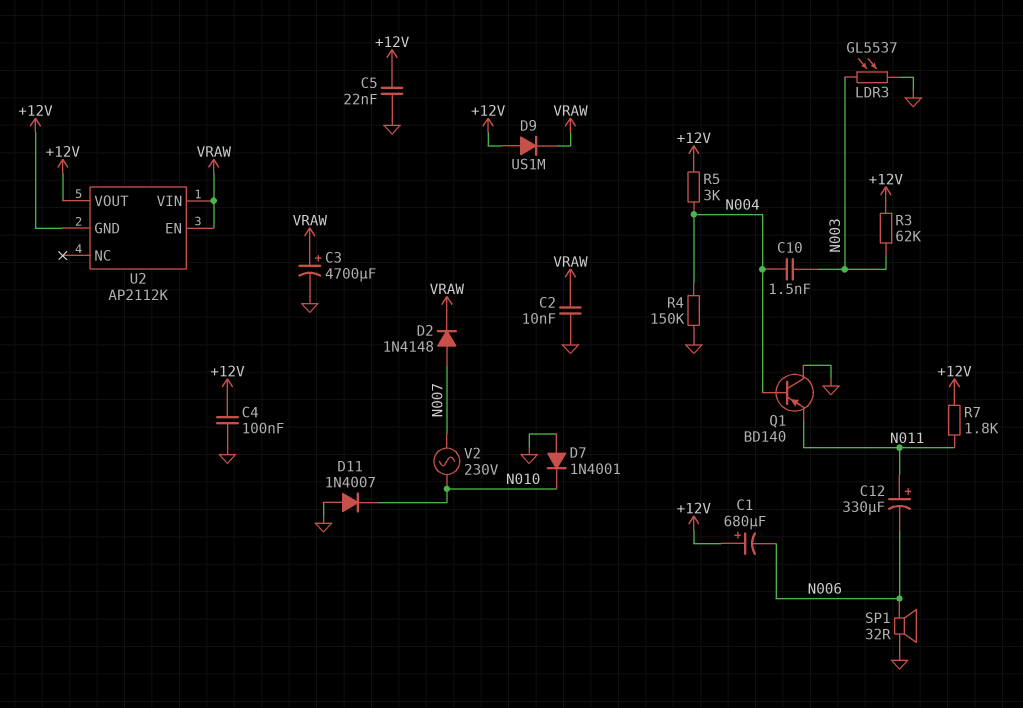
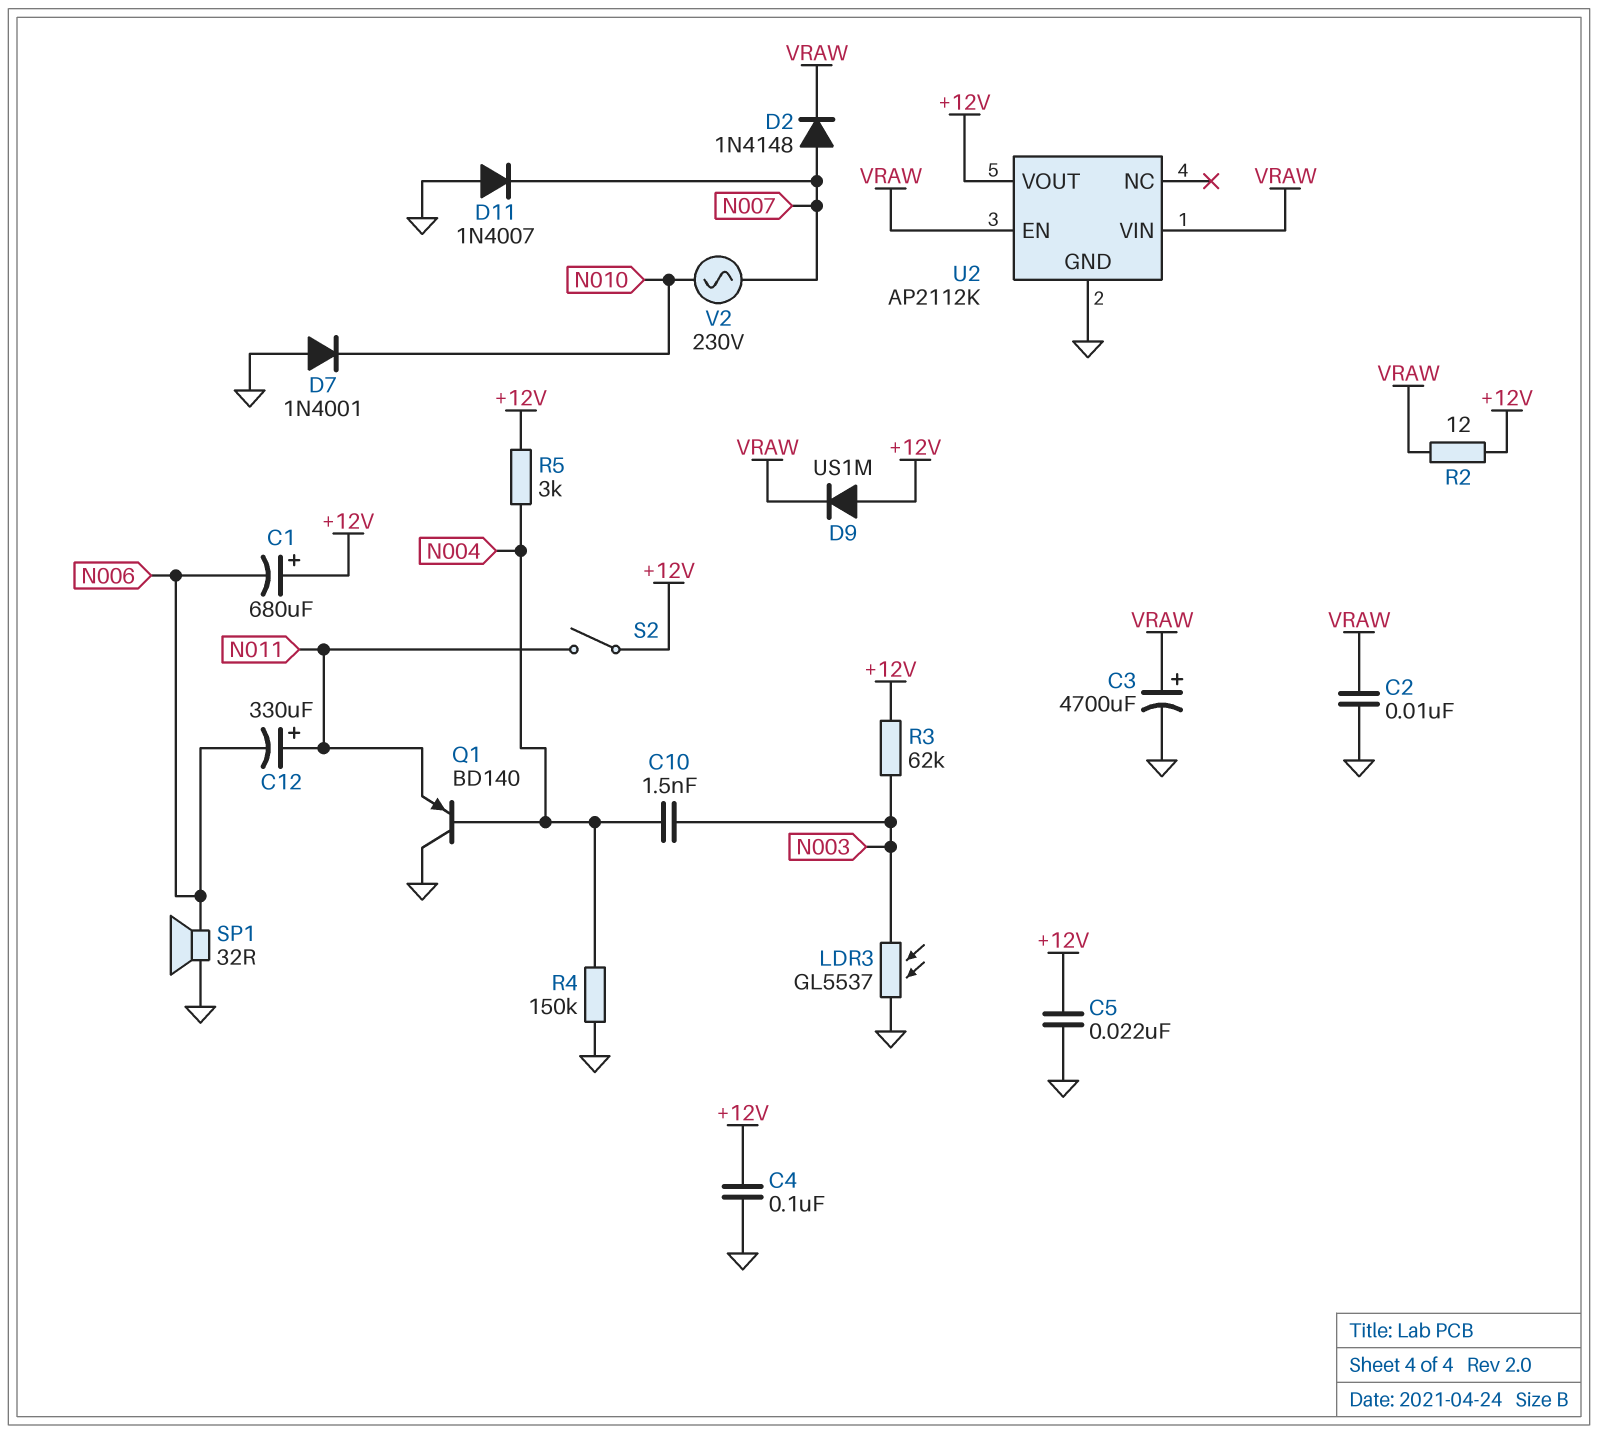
D11: diode 1N4007 (A GND, K N010) -> diode 1N4007 (A GND, K N007)
R2: none -> 12 (+12V, VRAW)
R7: 1.8k (+12V, N011) -> none
S2: none -> switch (+12V, N011)
U2 pin GND: +12V -> GND

